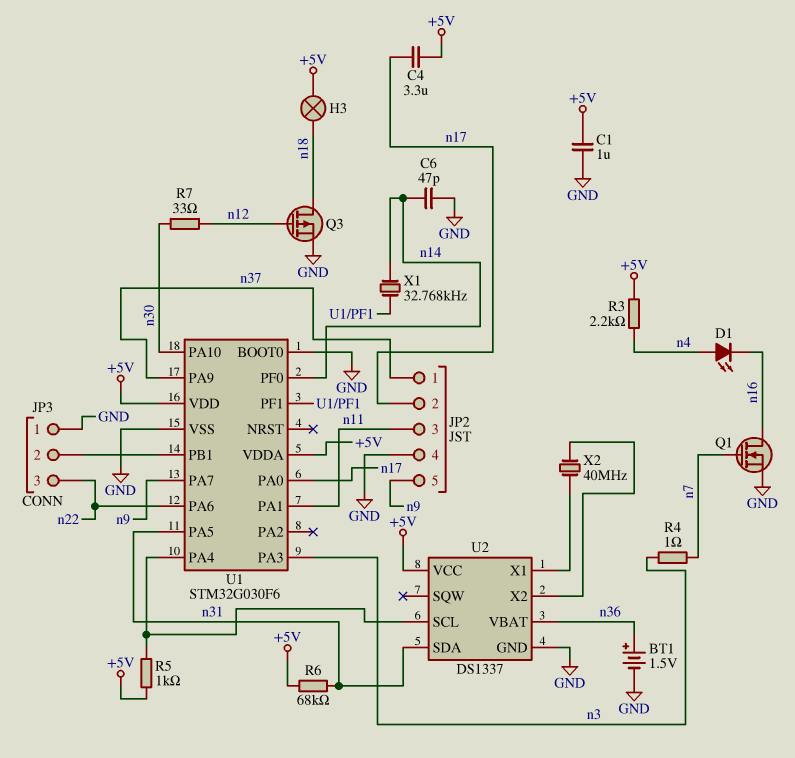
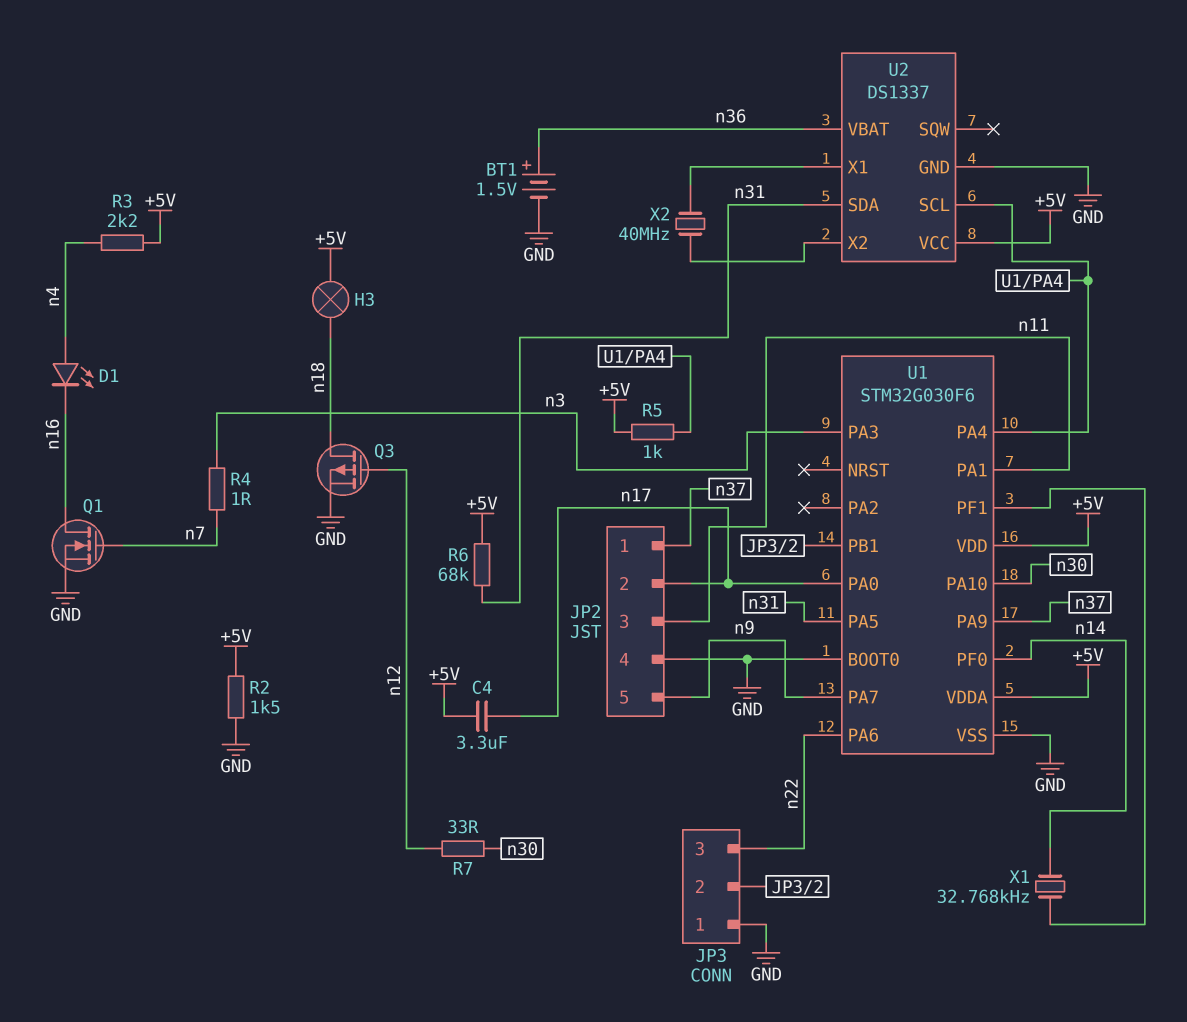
C1: 1uF (+5V, GND) -> none
C6: 47pF (GND, n14) -> none
R2: none -> 1.5k (+5V, GND)

